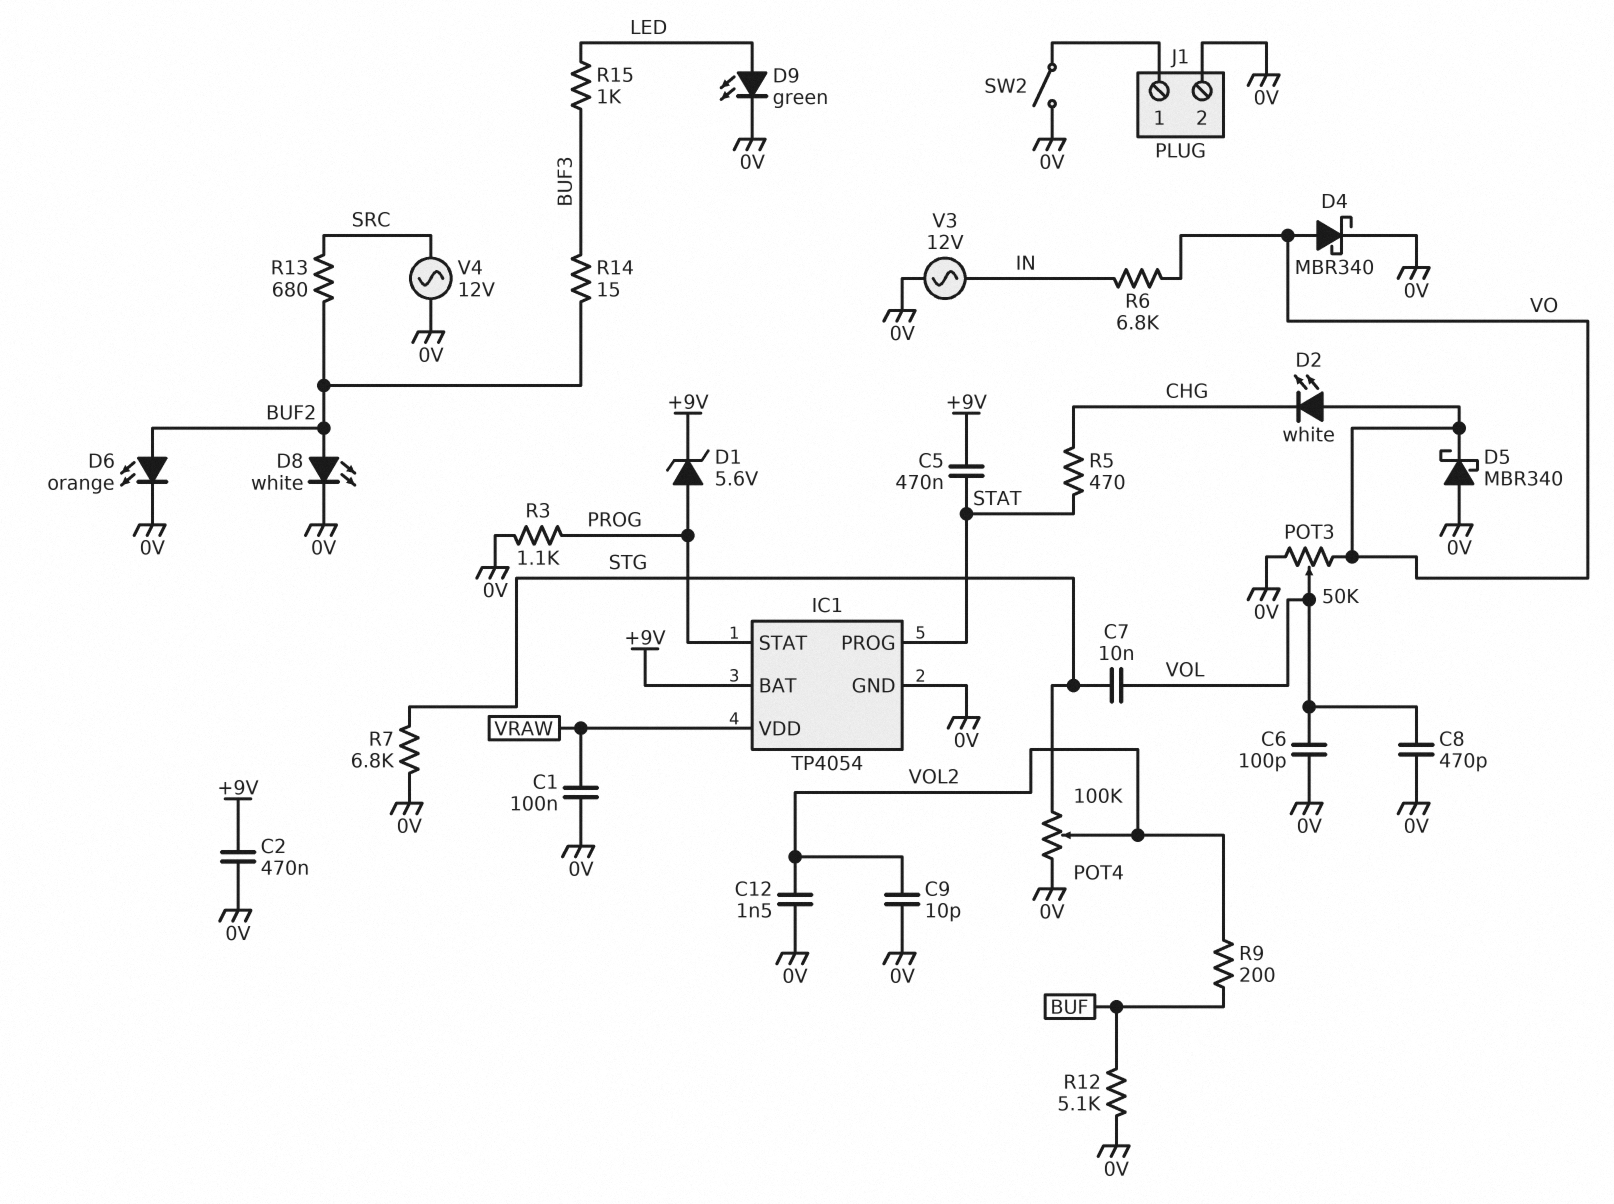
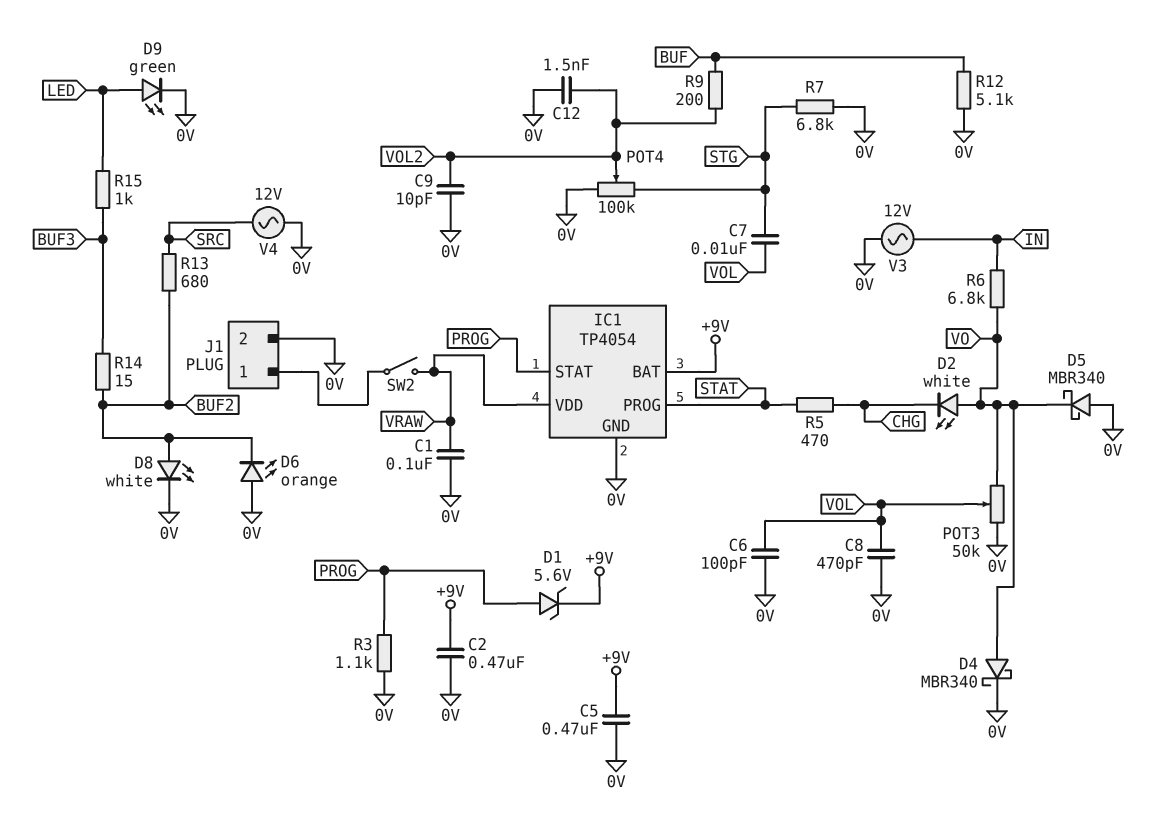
C5: 470nF (+9V, STAT) -> 470nF (+9V, 0V)
D6: LED orange (A BUF2, K 0V) -> LED orange (A 0V, K BUF2)
SW2: switch (0V, J1/1) -> switch (J1/1, VRAW)

